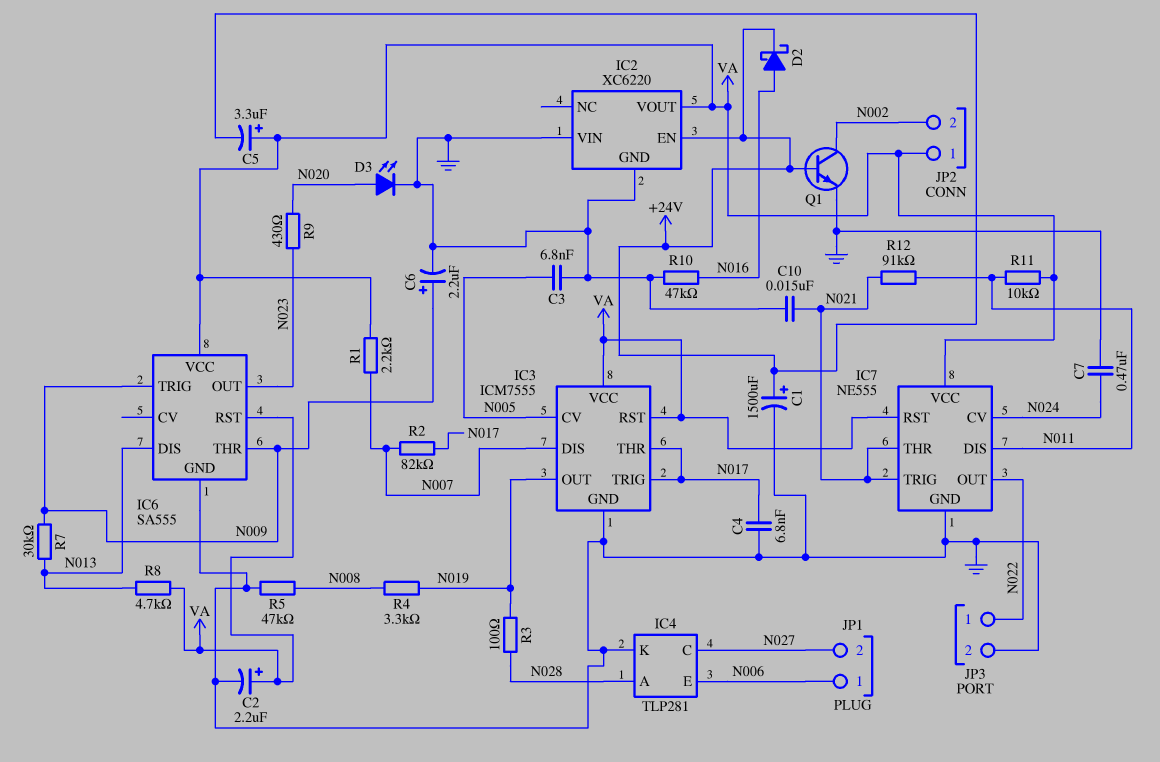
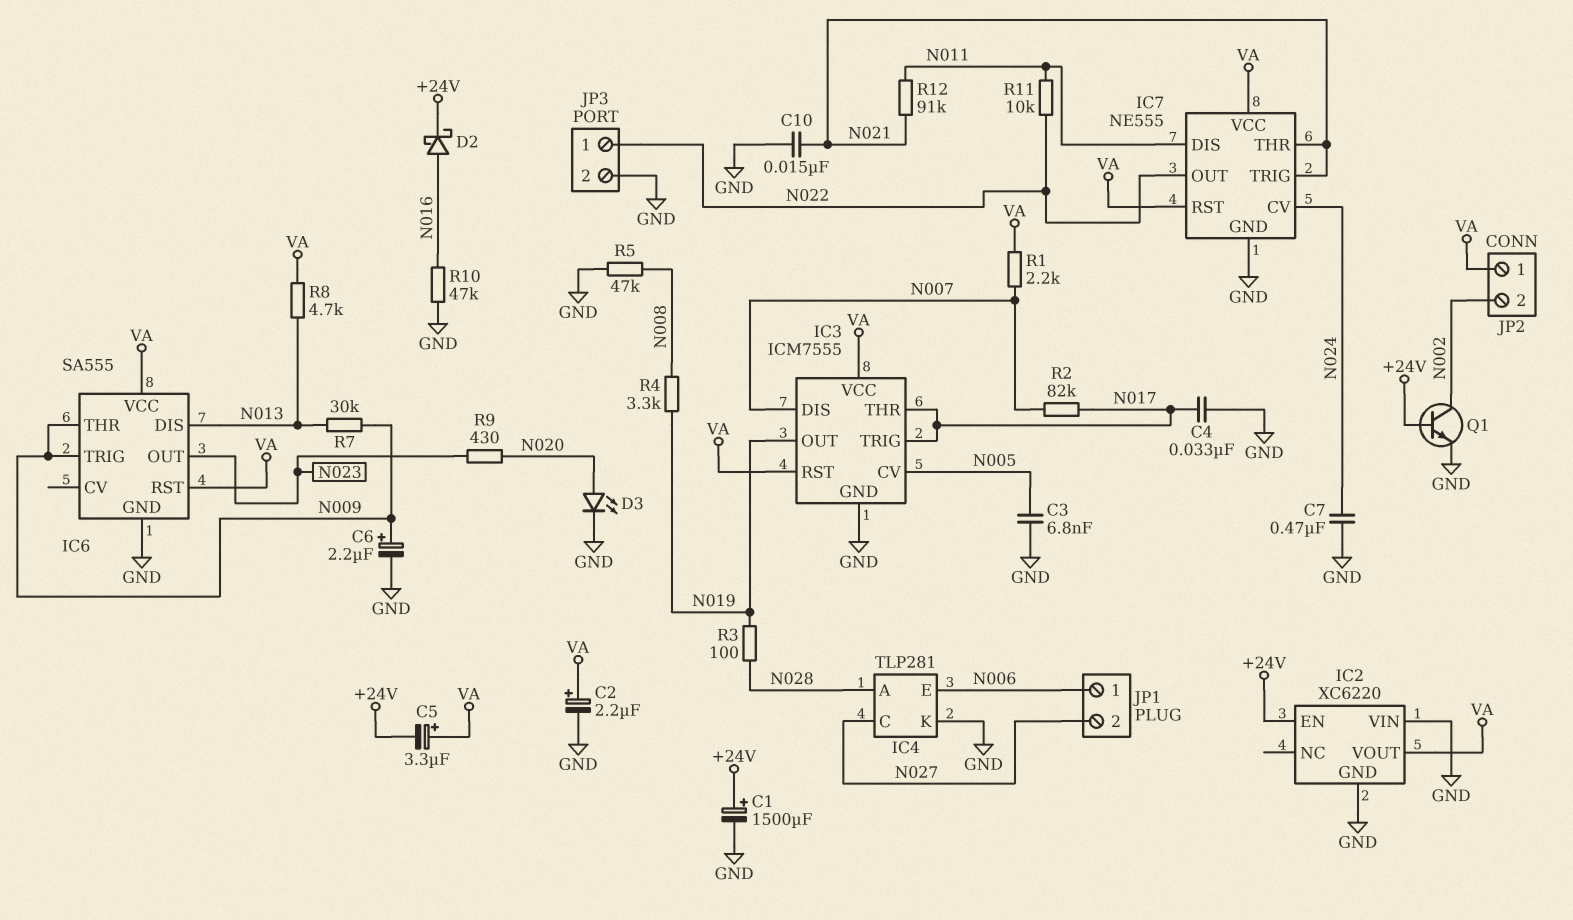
C4: 6.8nF (GND, N017) -> 33nF (GND, N017)
R11: 10k (N011, VA) -> 10k (N011, N022)

